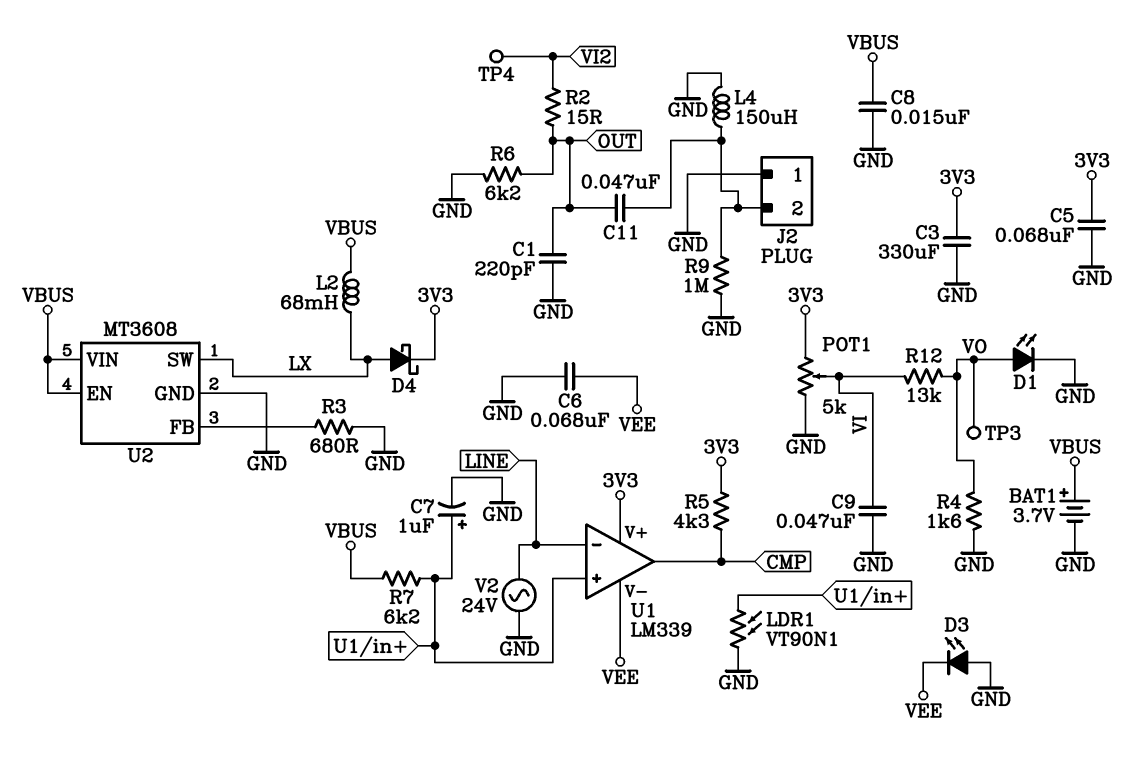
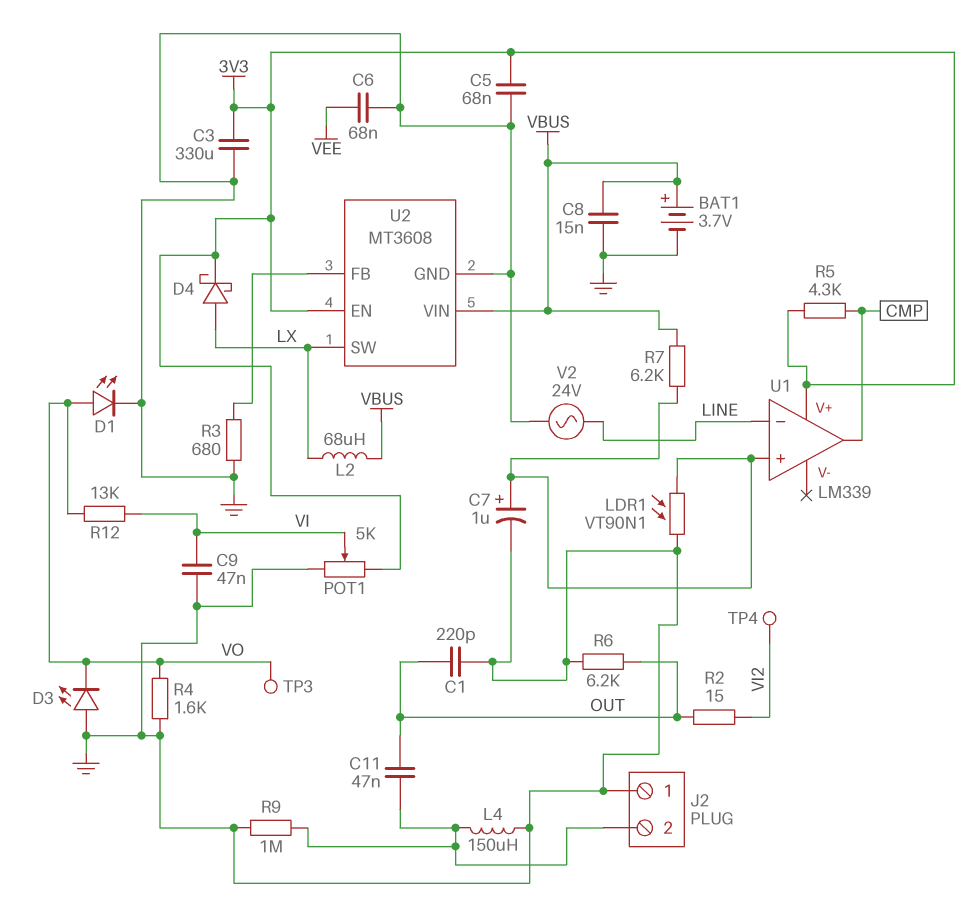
D3: LED (A GND, K VEE) -> LED (A GND, K VO)
L2: 68mH (LX, VBUS) -> 68uH (LX, VBUS)
U1 pin V-: VEE -> none
U2 pin EN: VBUS -> 3V3

